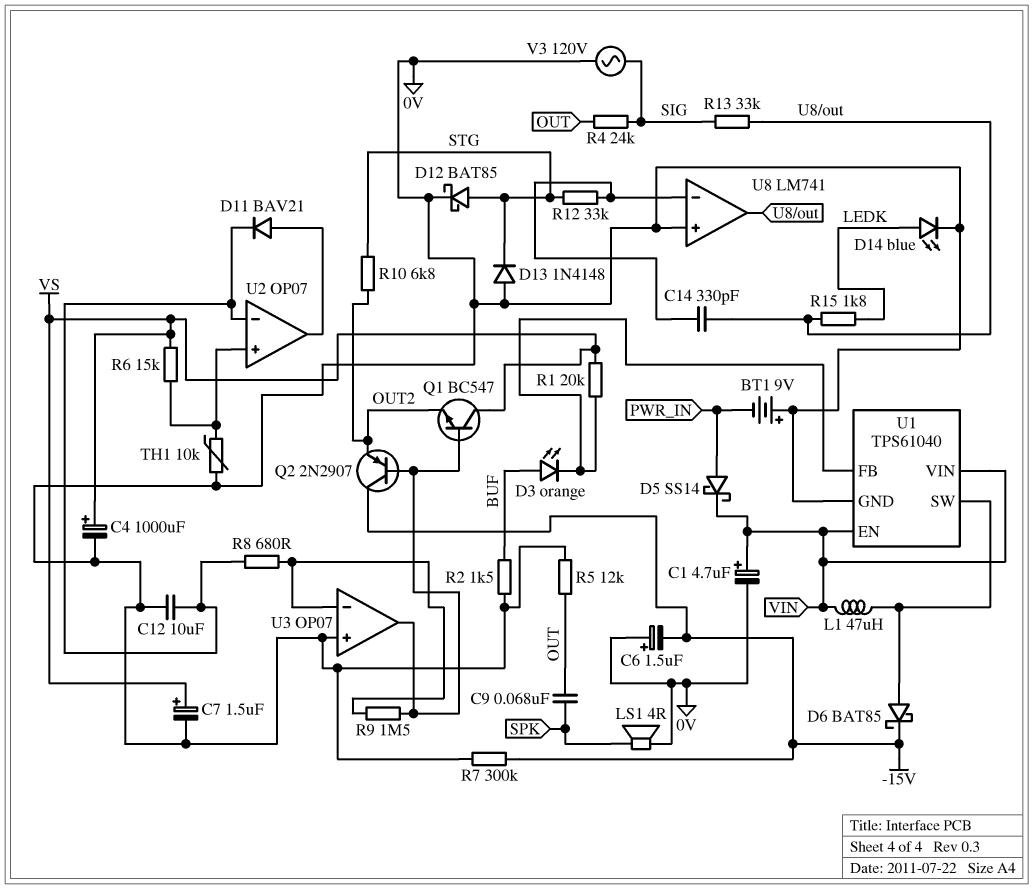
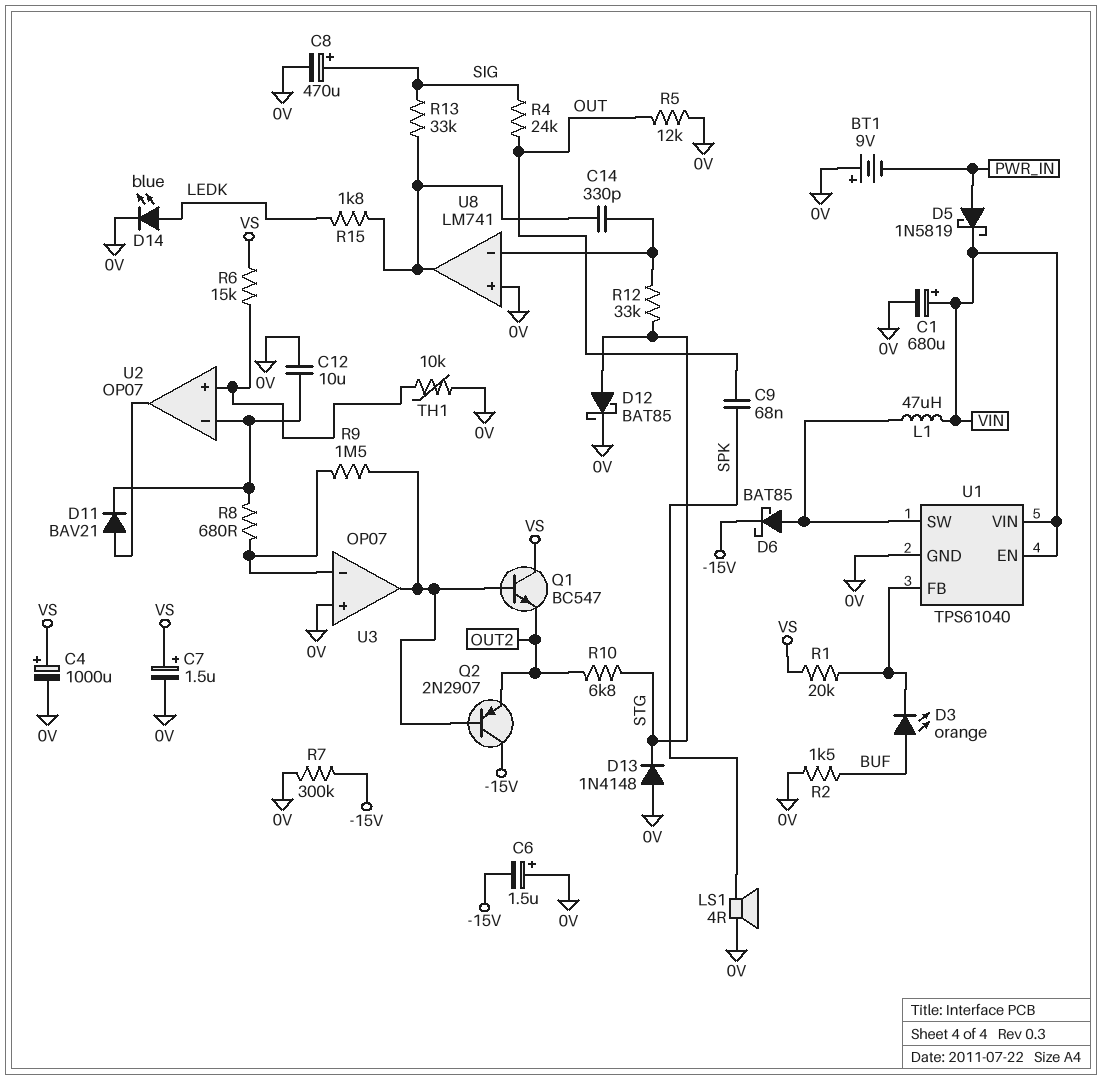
C1: 4.7uF (plus VIN, minus 0V) -> 680uF (plus VIN, minus 0V)
C8: none -> 470uF (plus SIG, minus 0V)
D5: schottky SS14 (A PWR_IN, K VIN) -> schottky 1N5819 (A PWR_IN, K VIN)
V3: AC 120V (0V, SIG) -> none

